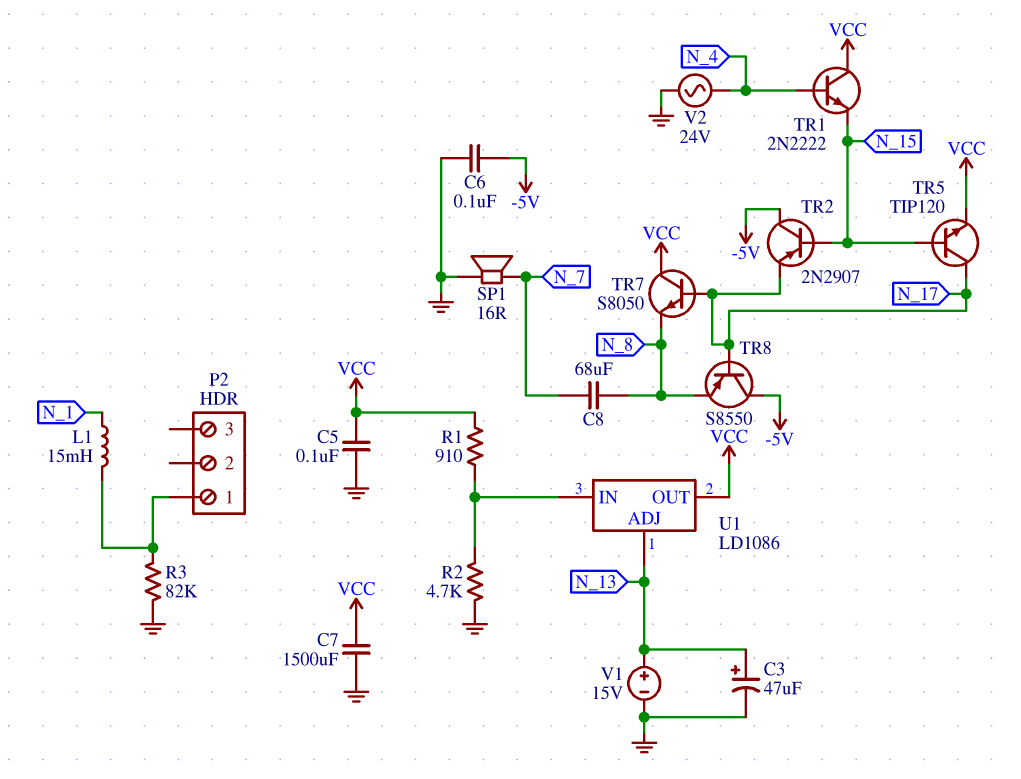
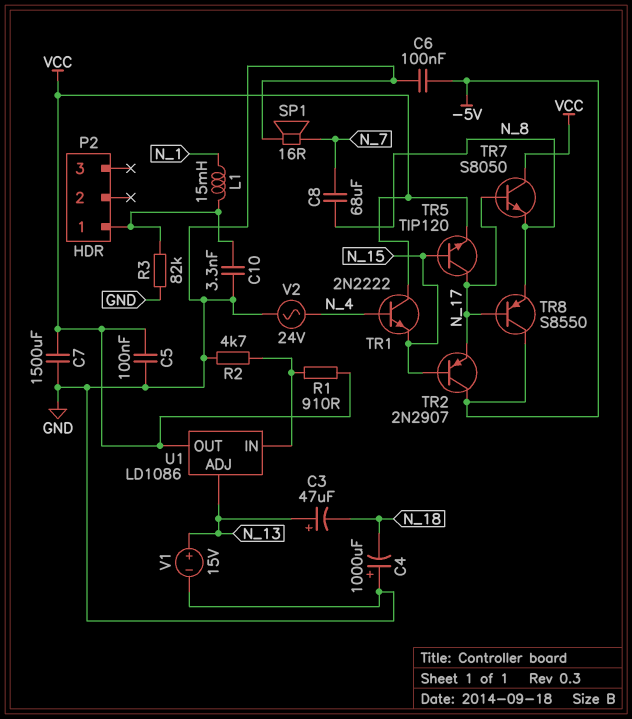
C3: 47uF (plus N_13, minus GND) -> 47uF (plus N_13, minus N_18)
C4: none -> 1000uF (plus GND, minus N_18)
C10: none -> 3.3nF (GND, P2/1)

